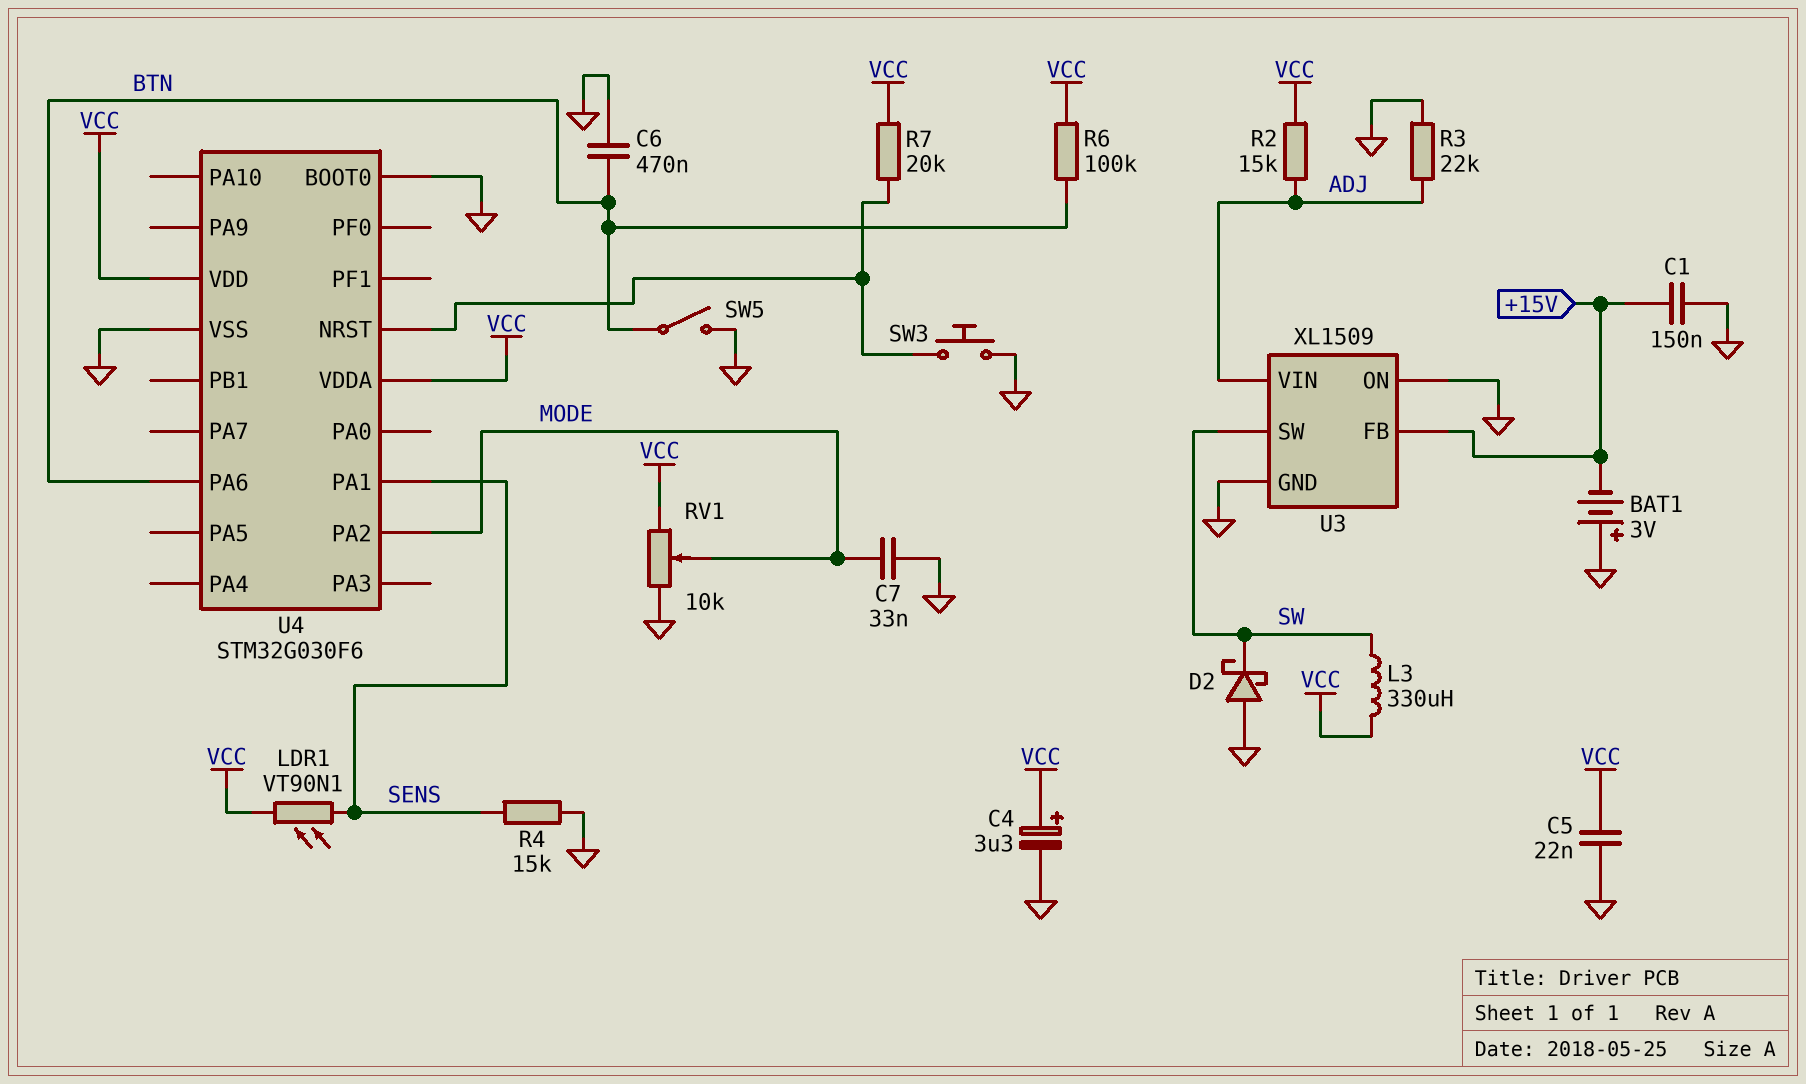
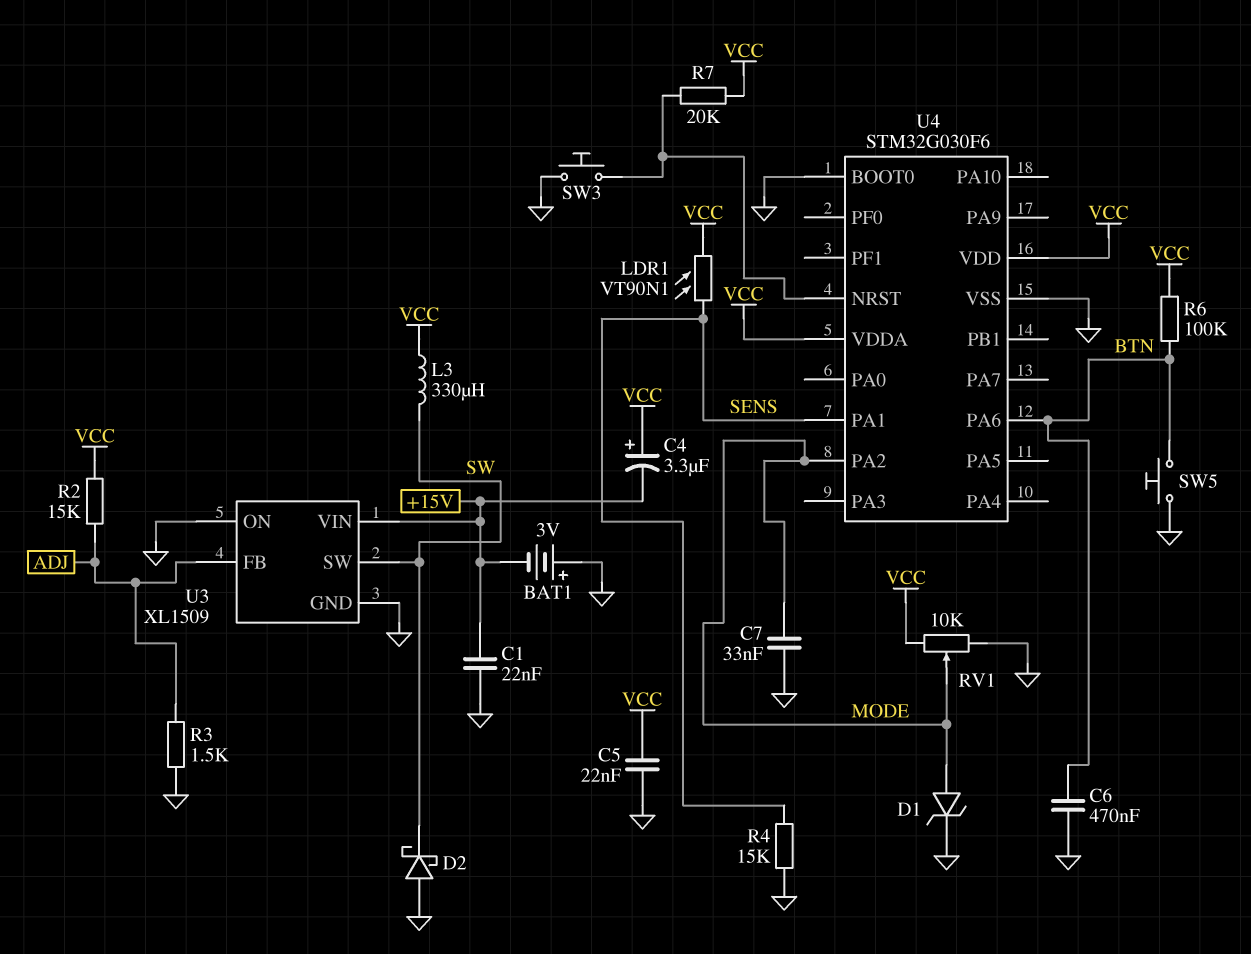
C1: 150nF (+15V, GND) -> 22nF (+15V, GND)
C4: 3.3uF (plus VCC, minus GND) -> 3.3uF (plus VCC, minus +15V)
D1: none -> zener (A MODE, K GND)
R3: 22k (ADJ, GND) -> 1.5k (ADJ, GND)
SW5: switch (BTN, GND) -> button (BTN, GND)
U3 pin FB: +15V -> ADJ
U3 pin VIN: ADJ -> +15V

